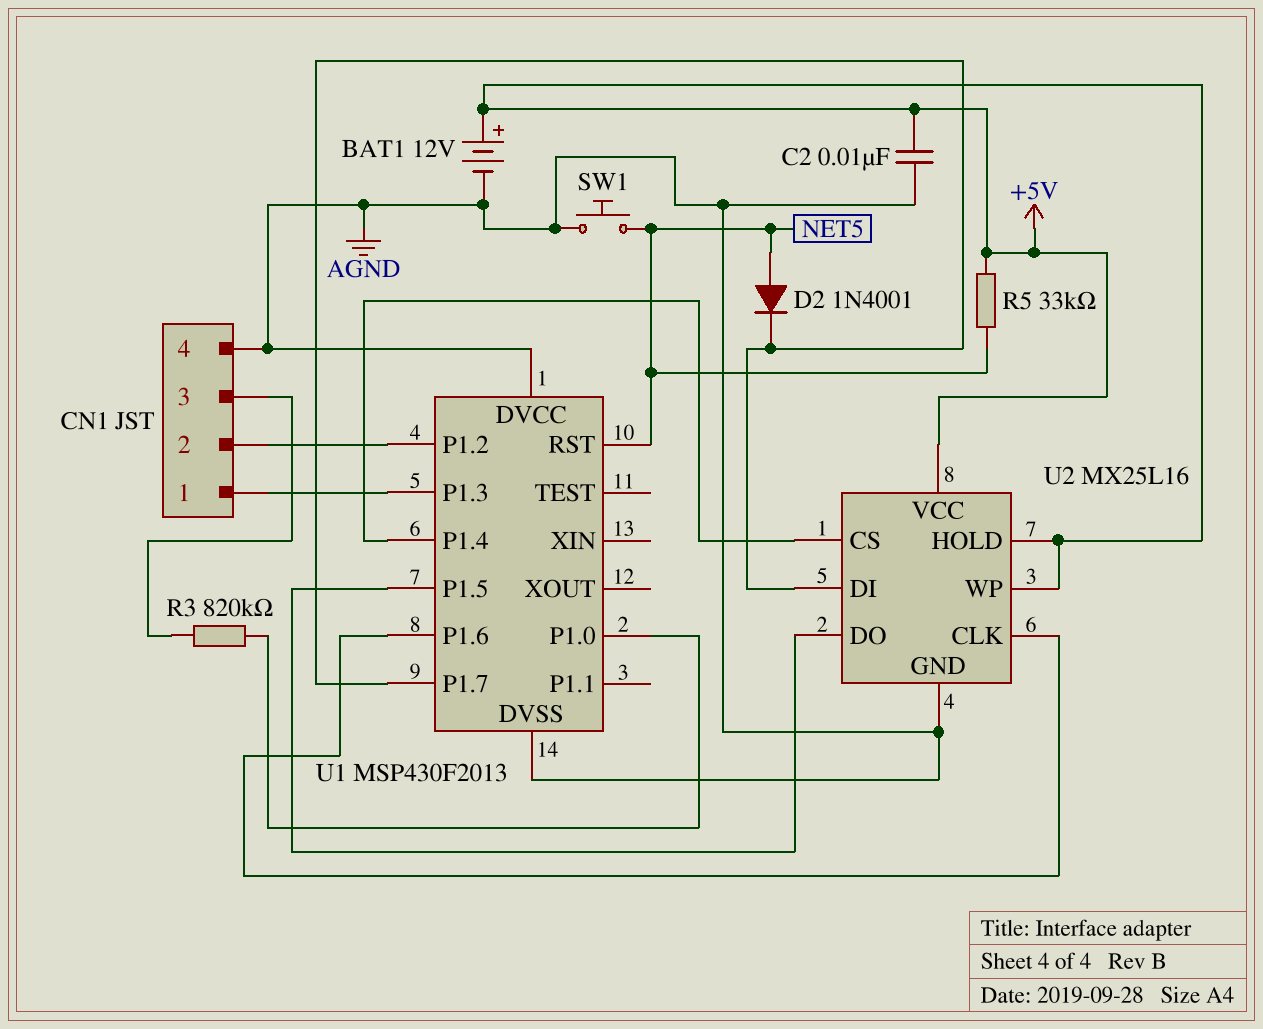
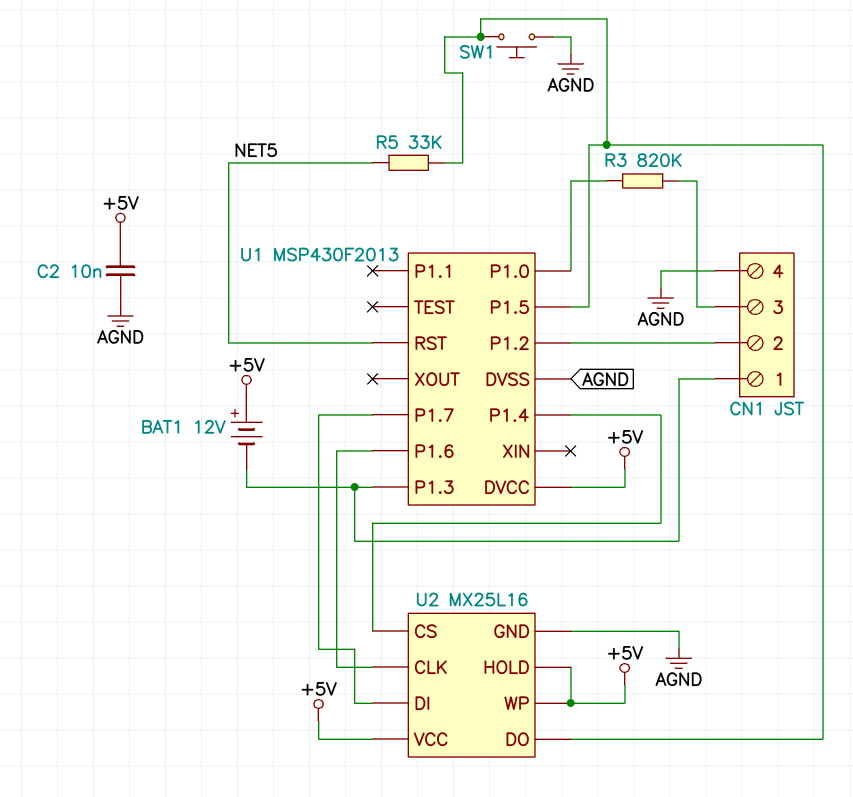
BAT1: 12V (plus +5V, minus AGND) -> 12V (plus +5V, minus CN1/1)
D2: diode 1N4001 (A NET5, K U1/P1.7) -> none
R5: 33k (+5V, NET5) -> 33k (NET5, U1/P1.5)
SW1: button (AGND, NET5) -> button (AGND, U1/P1.5)
U1 pin DVCC: AGND -> +5V

